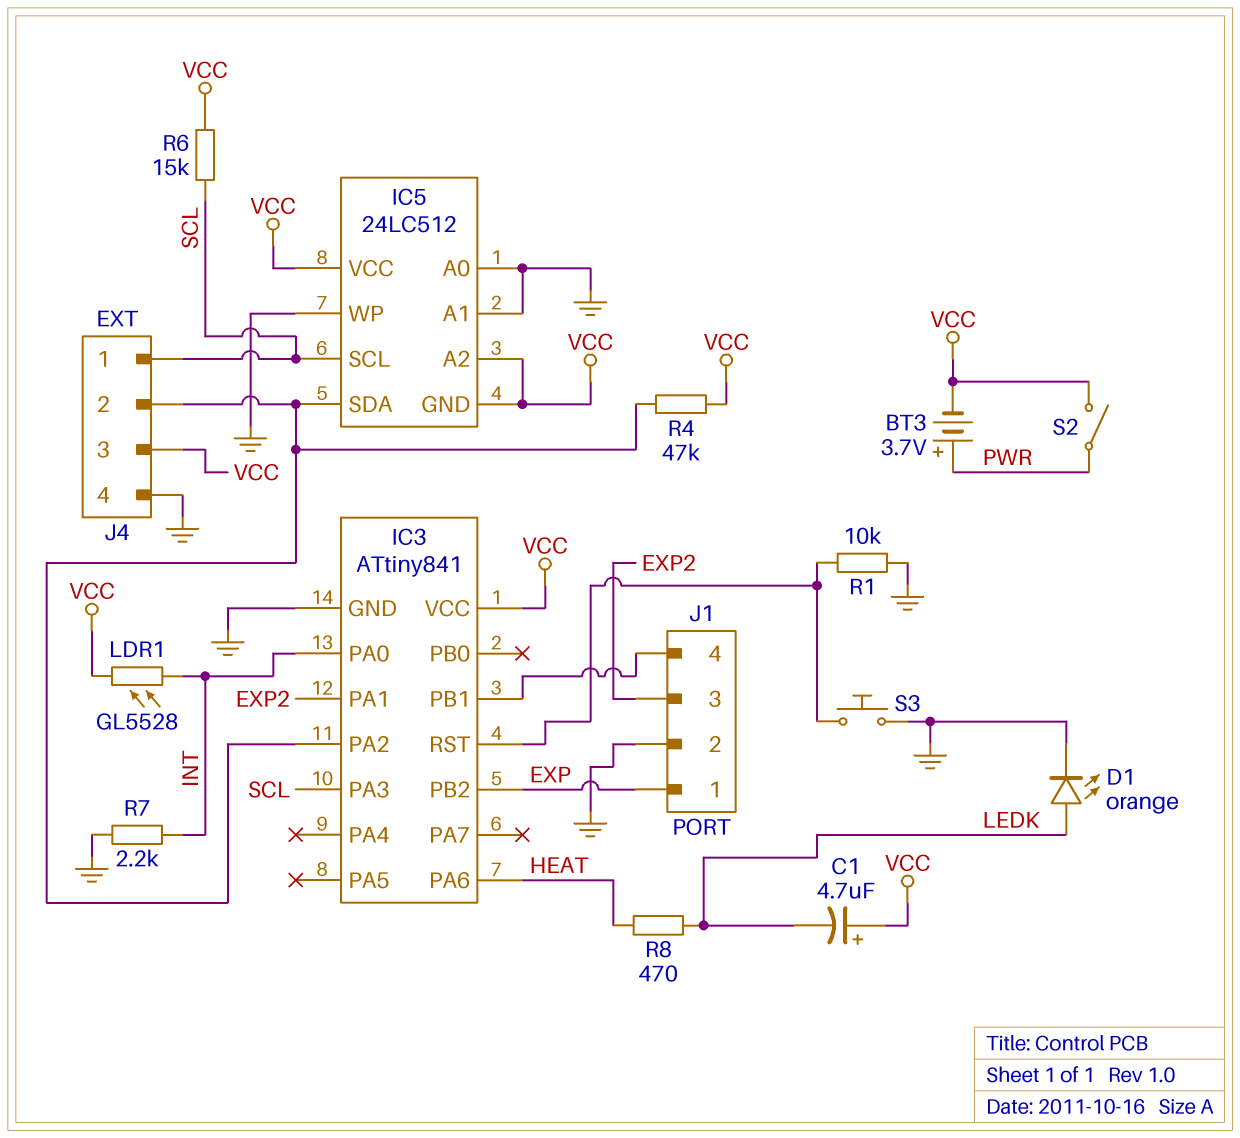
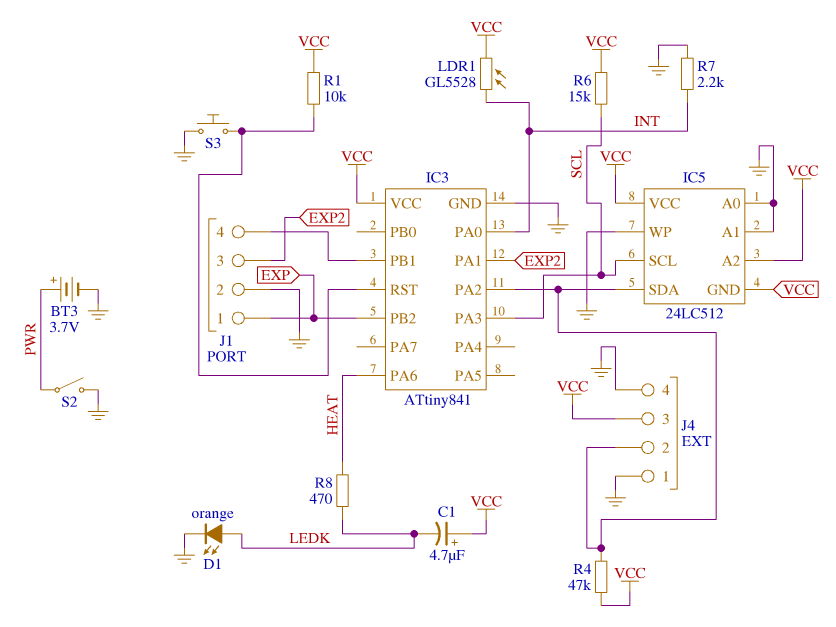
BT3: 3.7V (plus PWR, minus VCC) -> 3.7V (plus PWR, minus GND)
J4 pin 1: SCL -> GND
R1: 10k (GND, IC3/RST) -> 10k (IC3/RST, VCC)
S2: switch (PWR, VCC) -> switch (GND, PWR)

